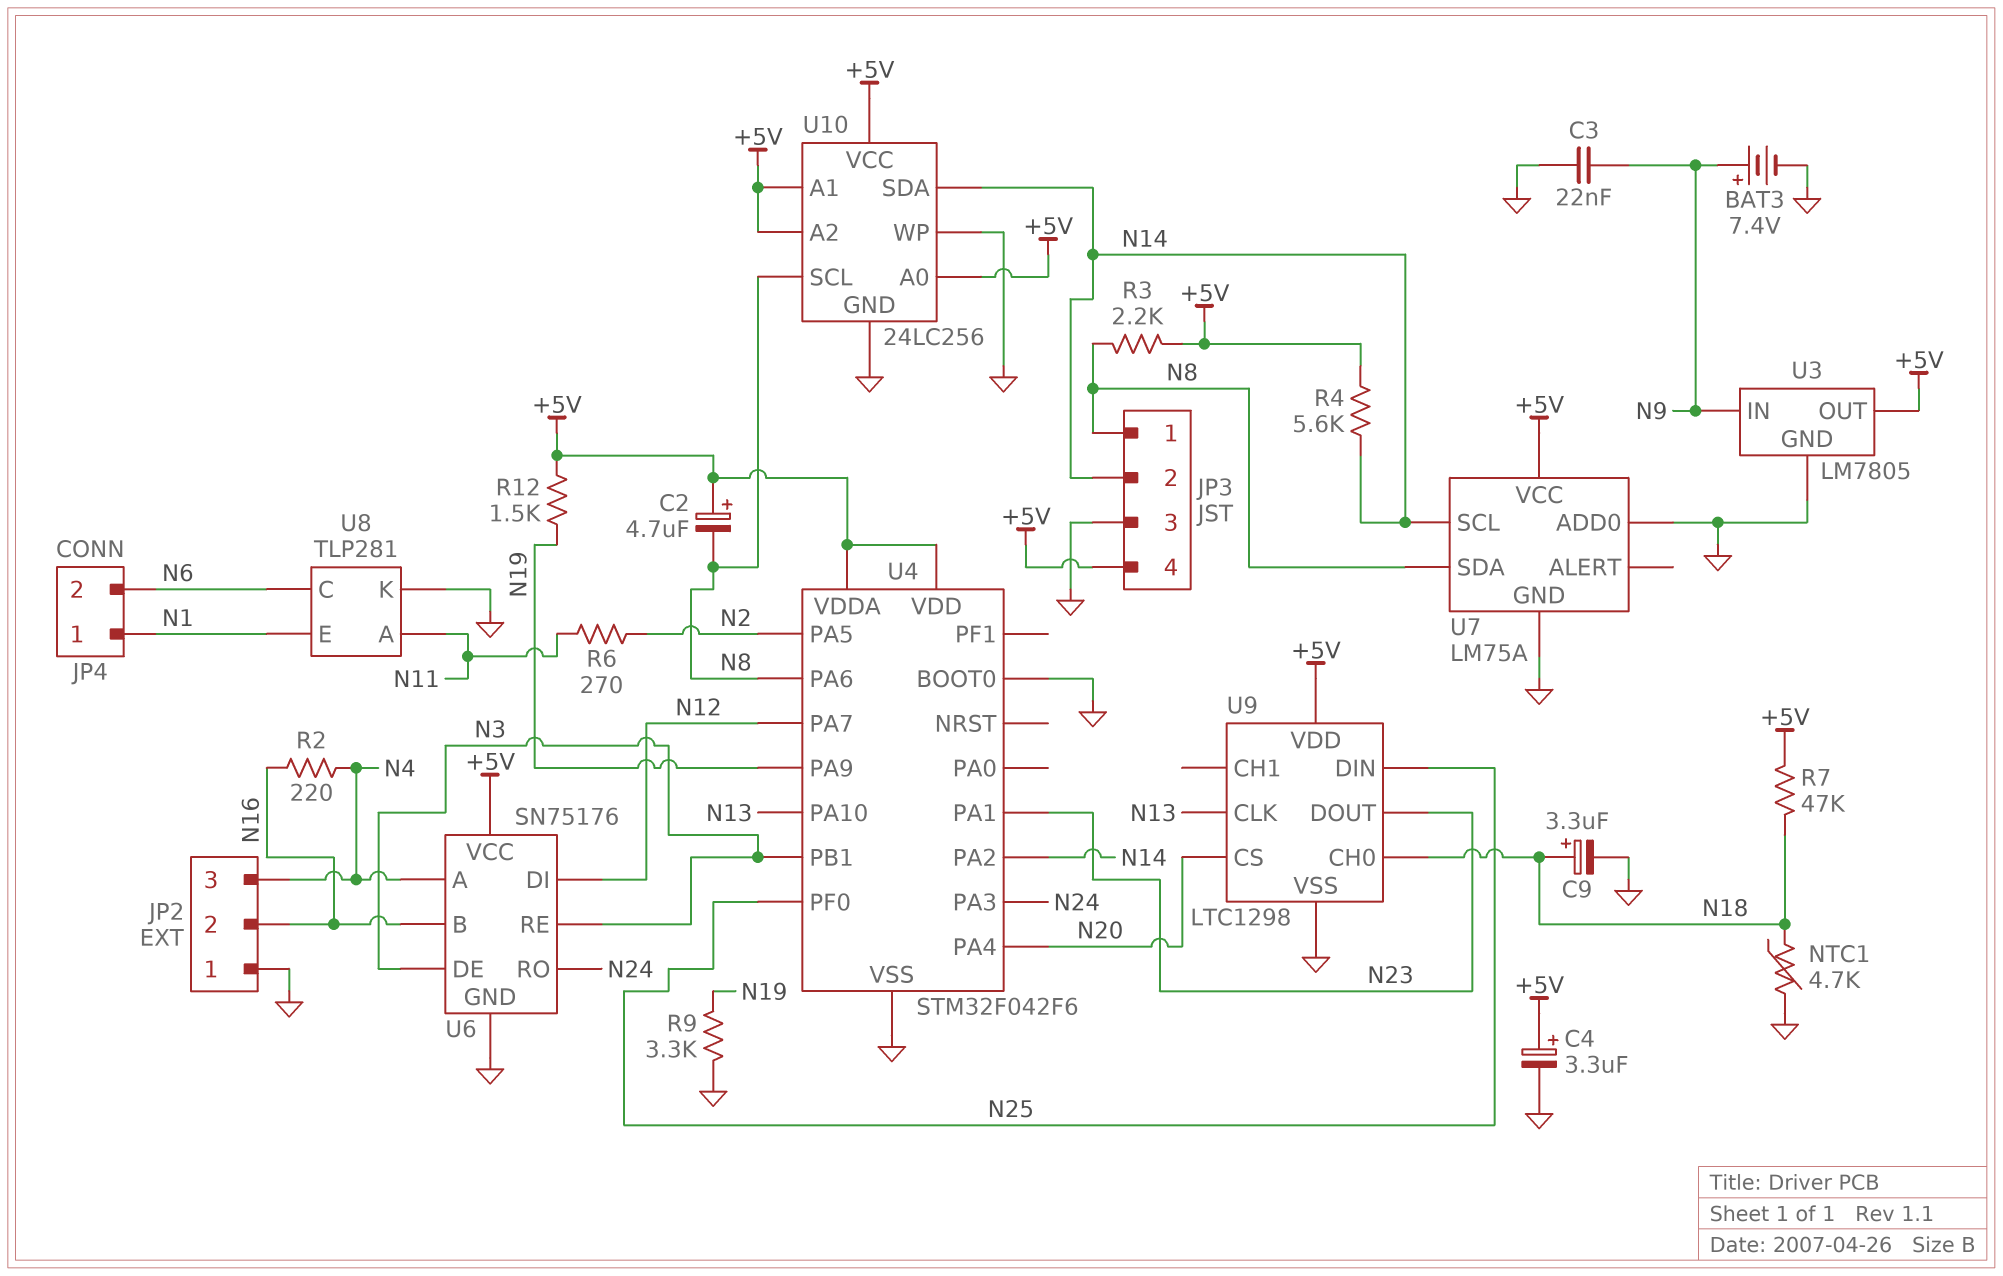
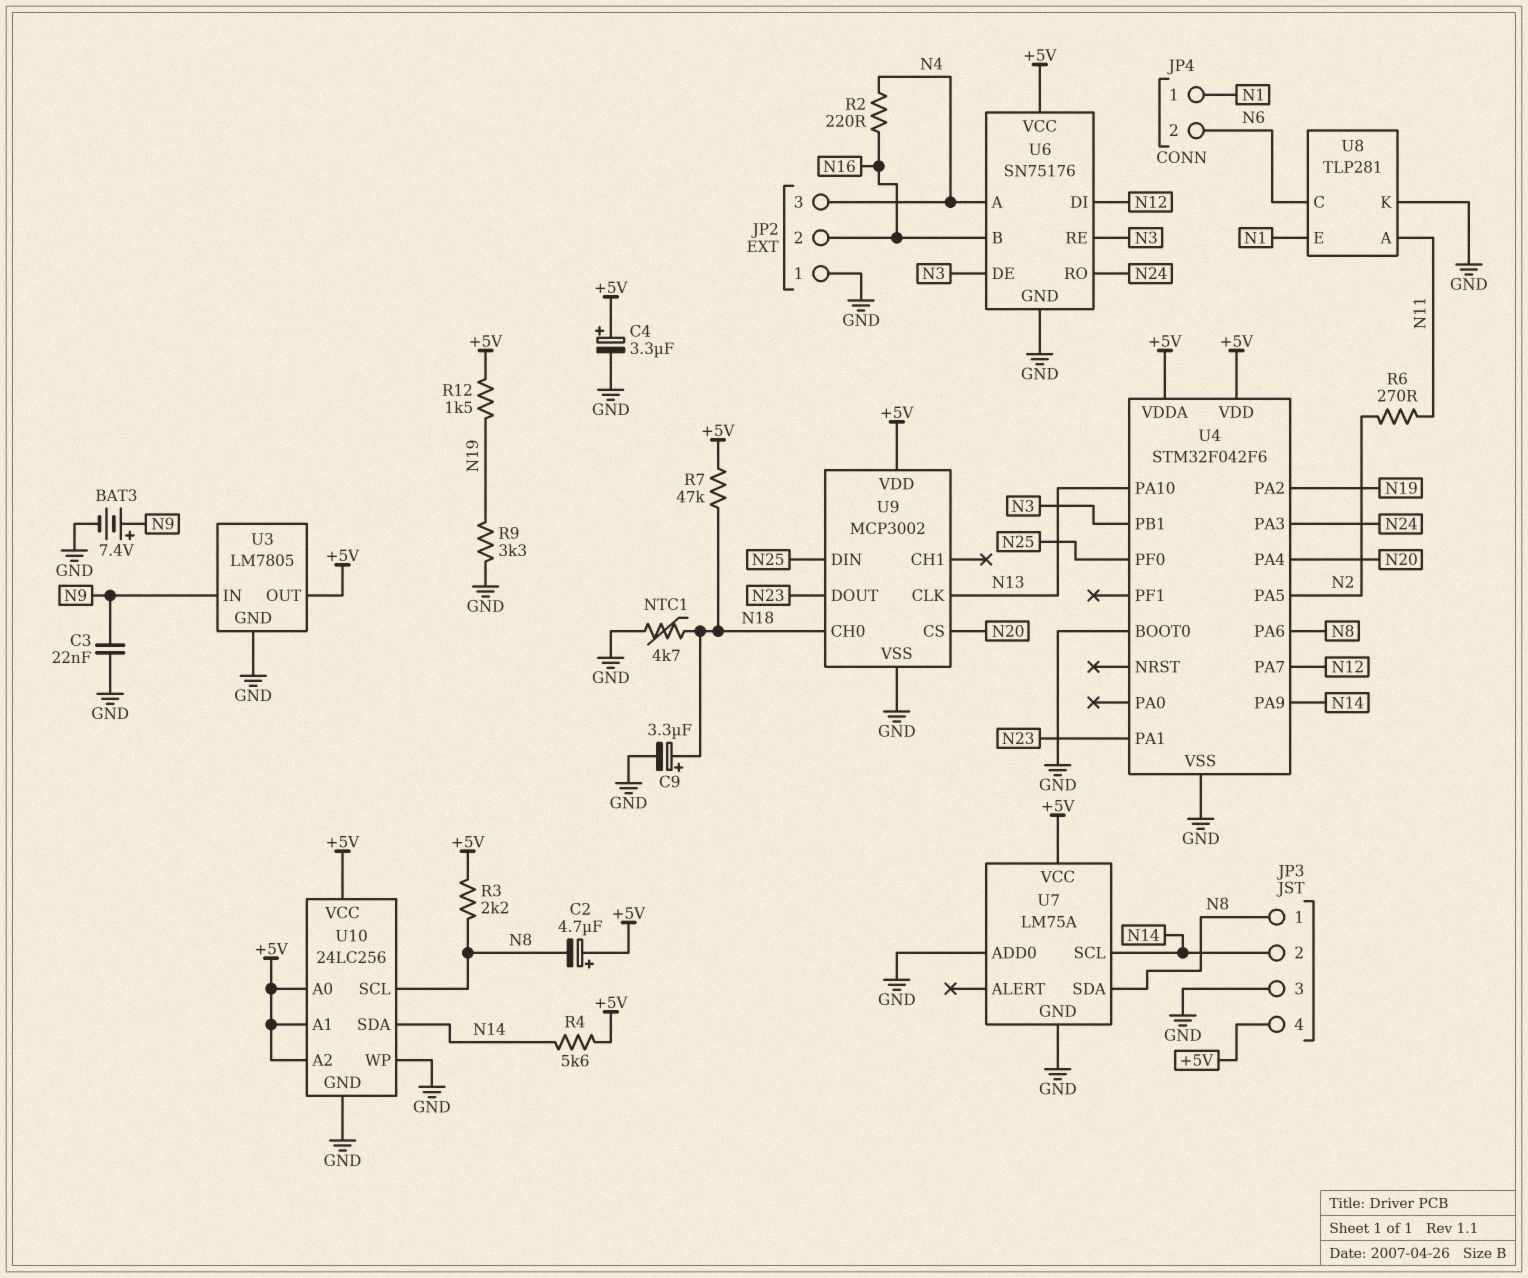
U4 pin PA2: N14 -> N19
U4 pin PA9: N19 -> N14
U9: LTC1298 -> MCP3002

